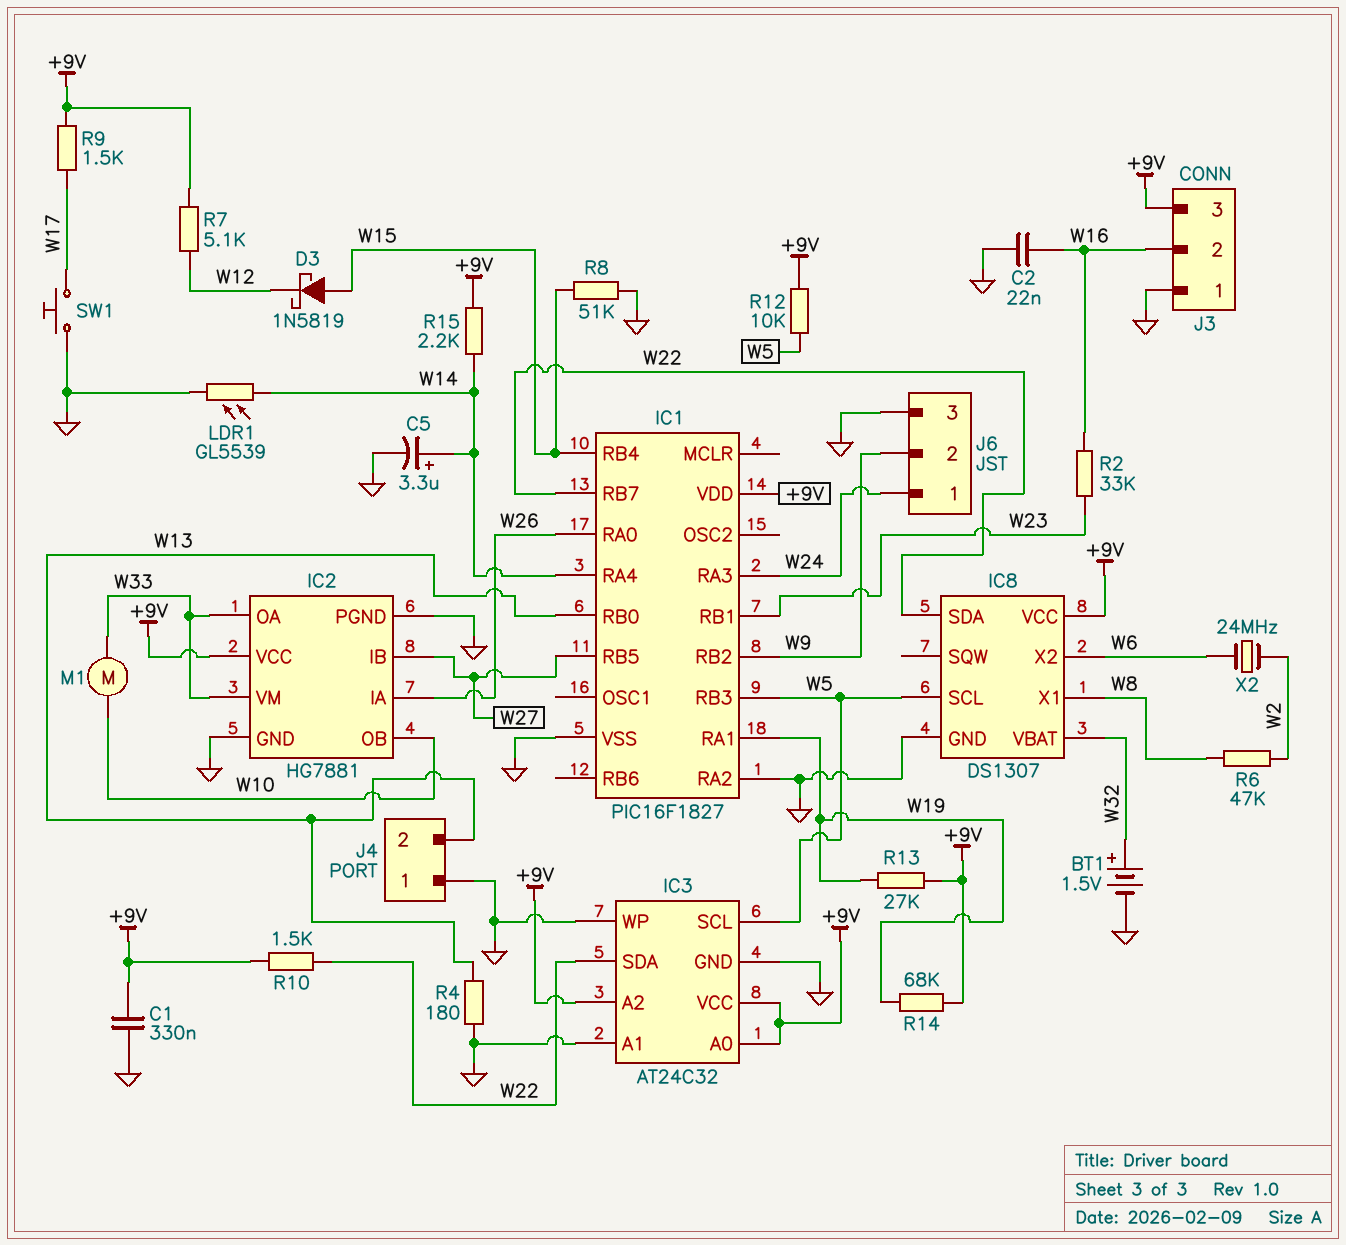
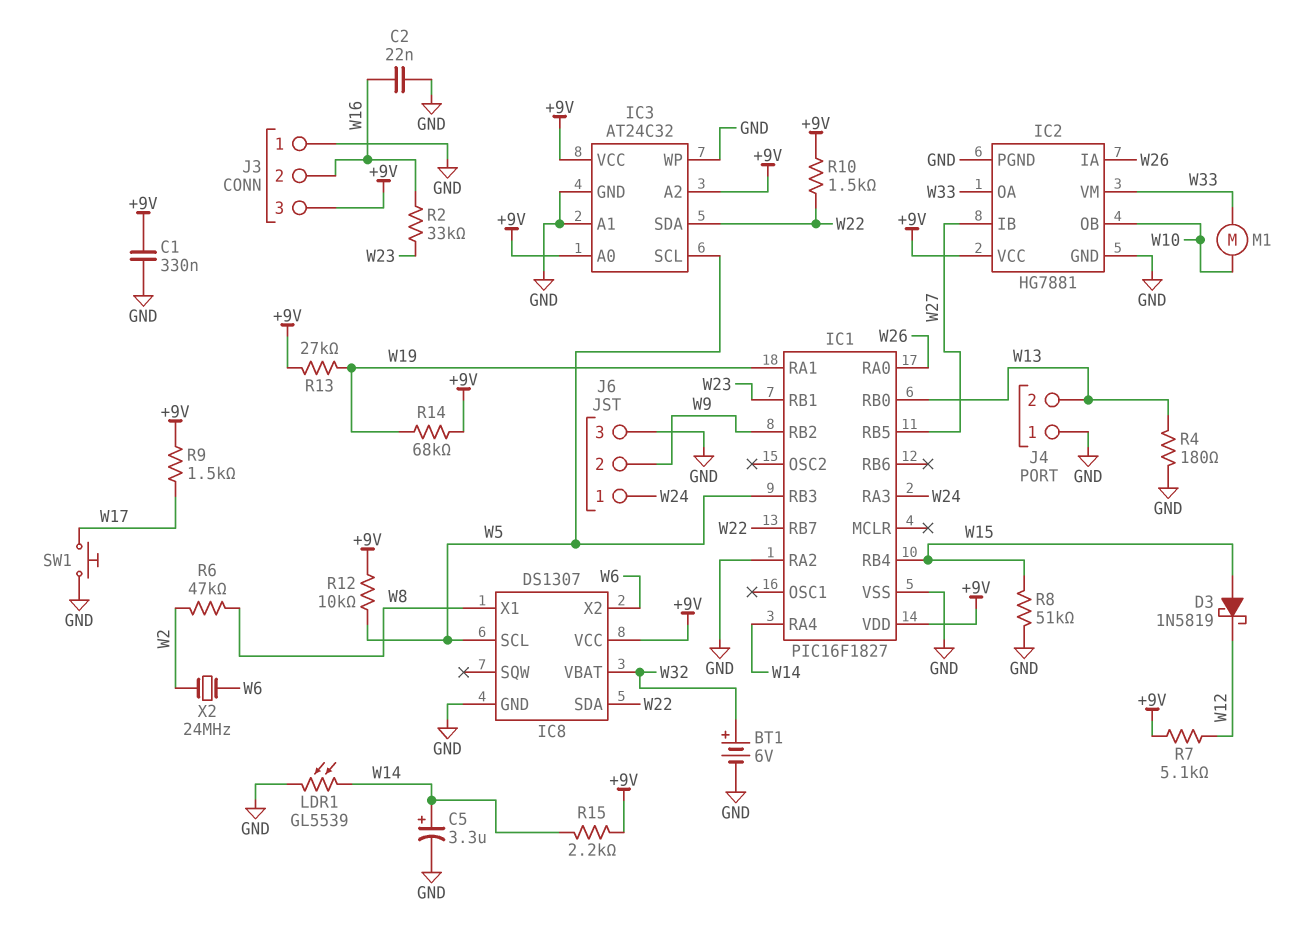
BT1: 1.5V (plus W32, minus GND) -> 6V (plus W32, minus GND)

